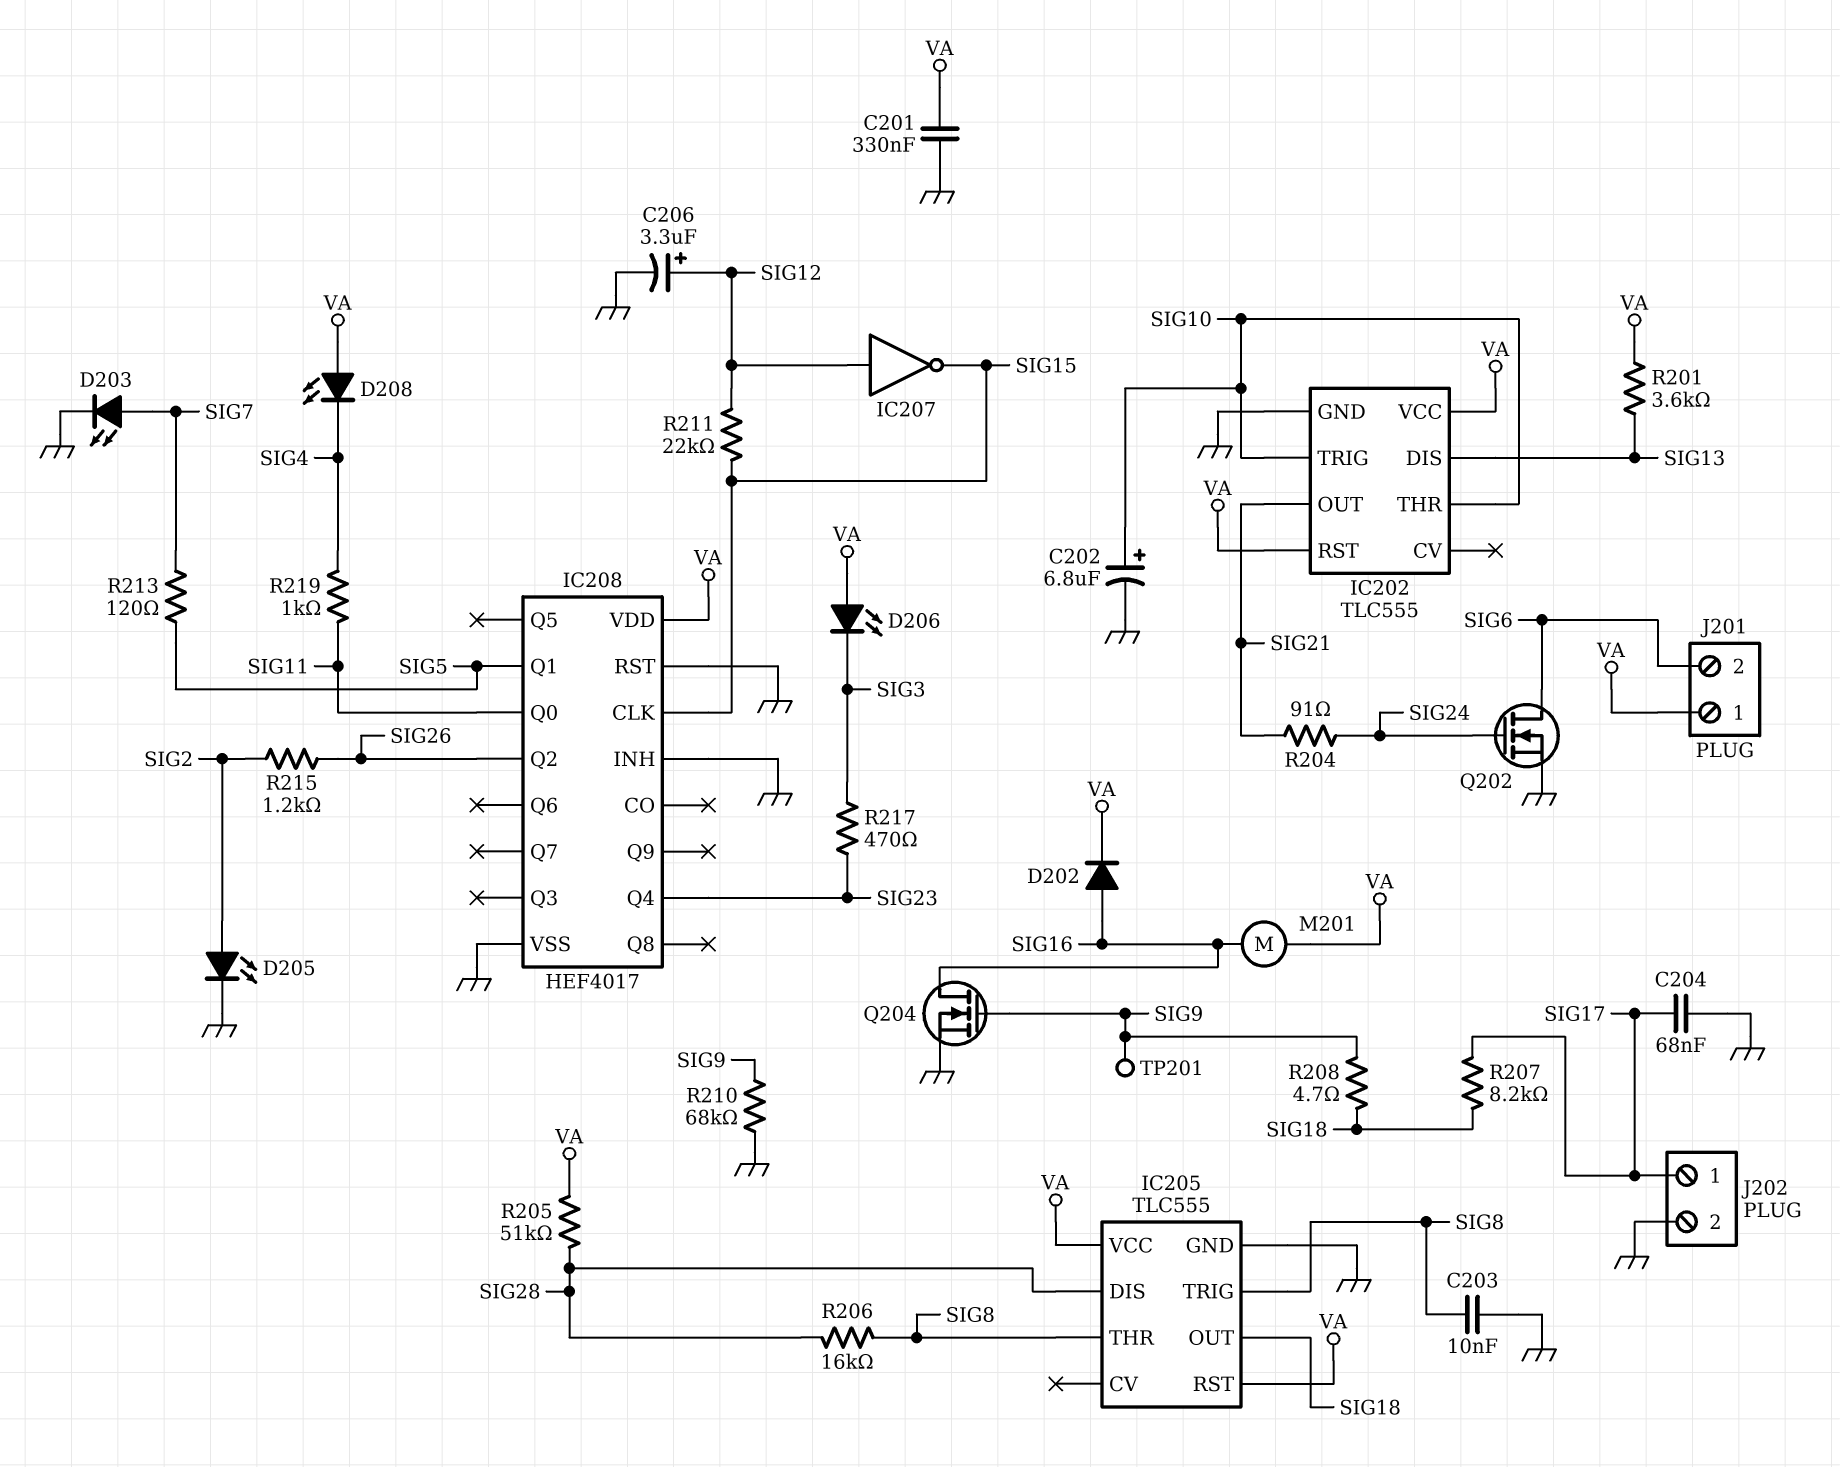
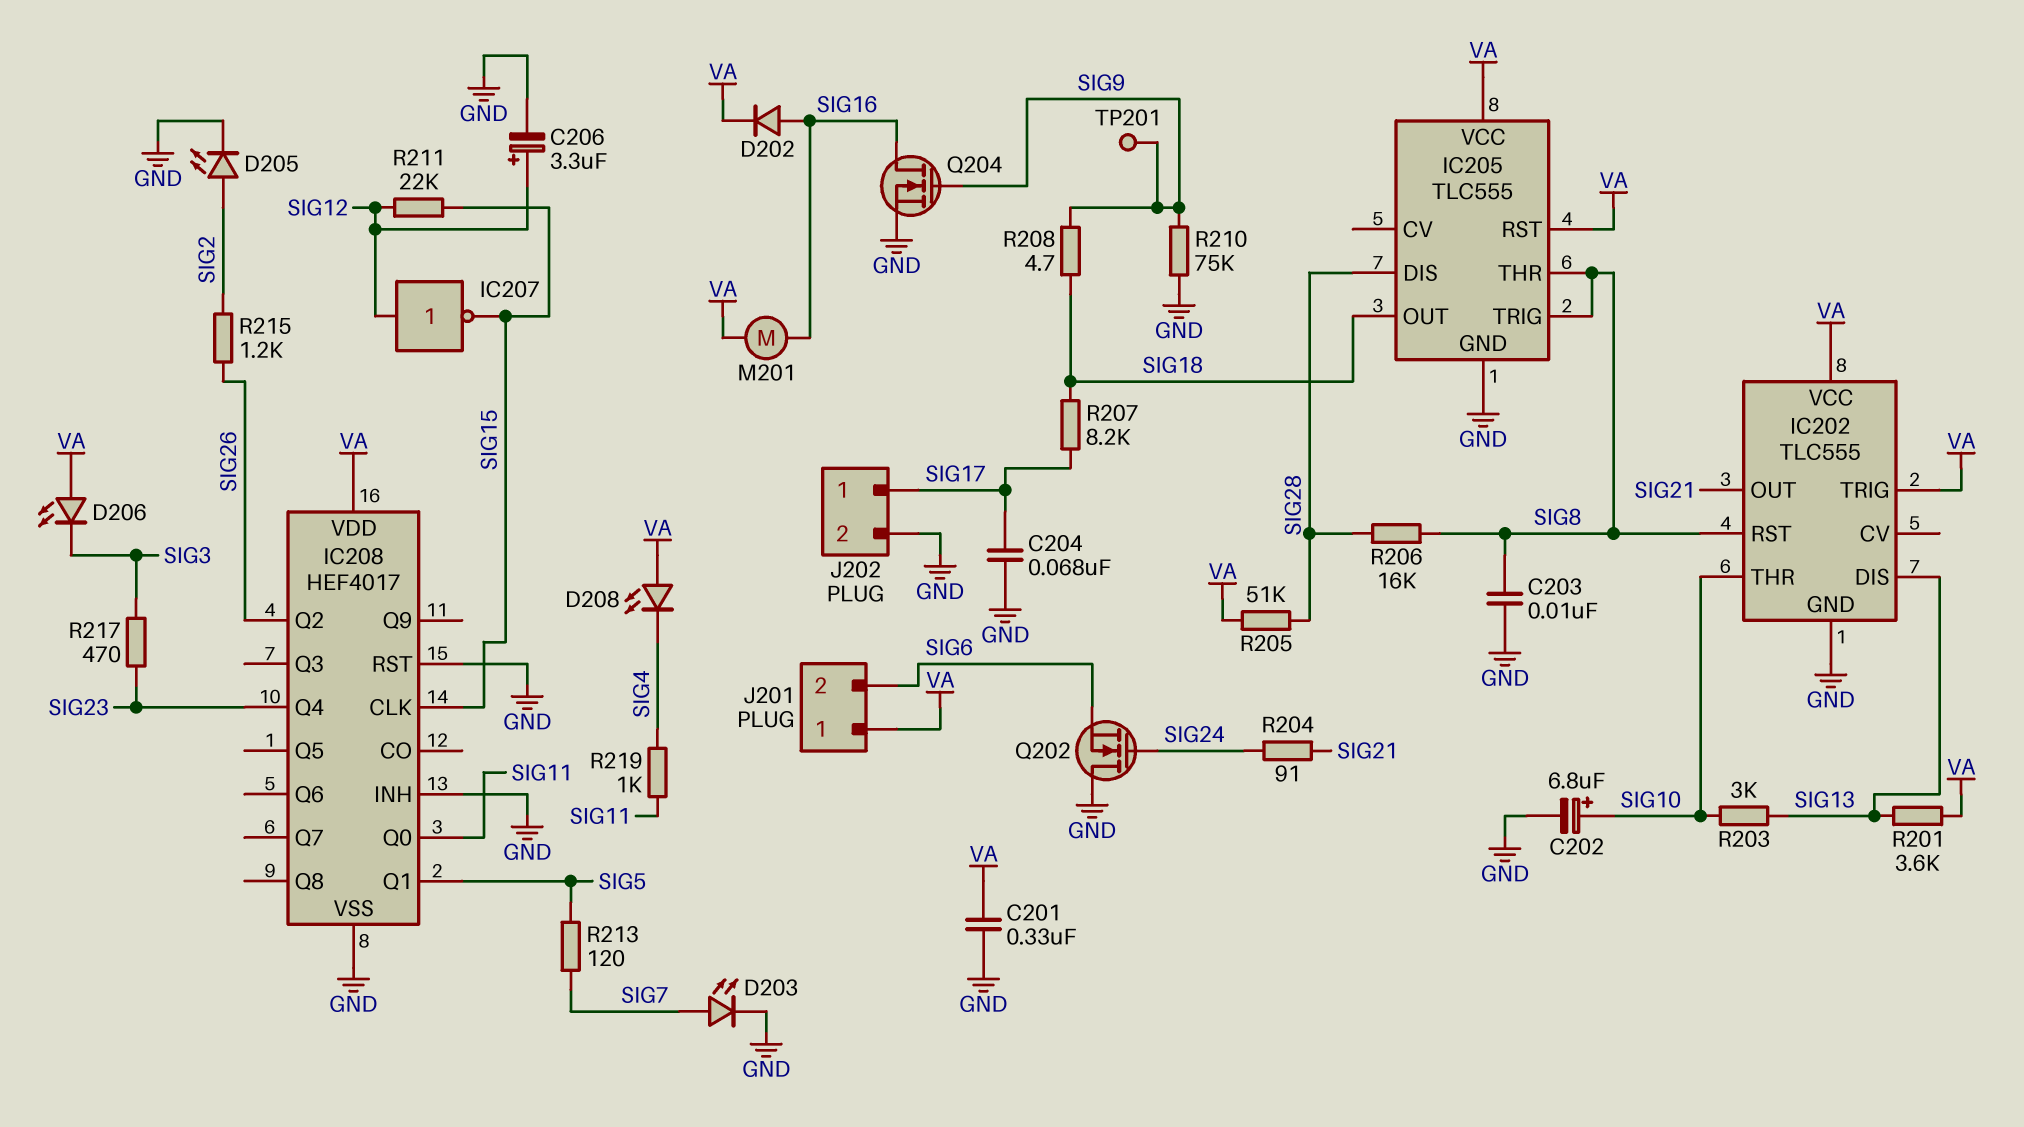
IC202 pin RST: VA -> SIG8
IC202 pin TRIG: SIG10 -> VA
Q202: NMOS (G SIG24, D SIG6, S GND) -> NMOS (G SIG24, D GND, S SIG6)
R203: none -> 3k (SIG10, SIG13)
R210: 68k (GND, SIG9) -> 75k (GND, SIG9)

